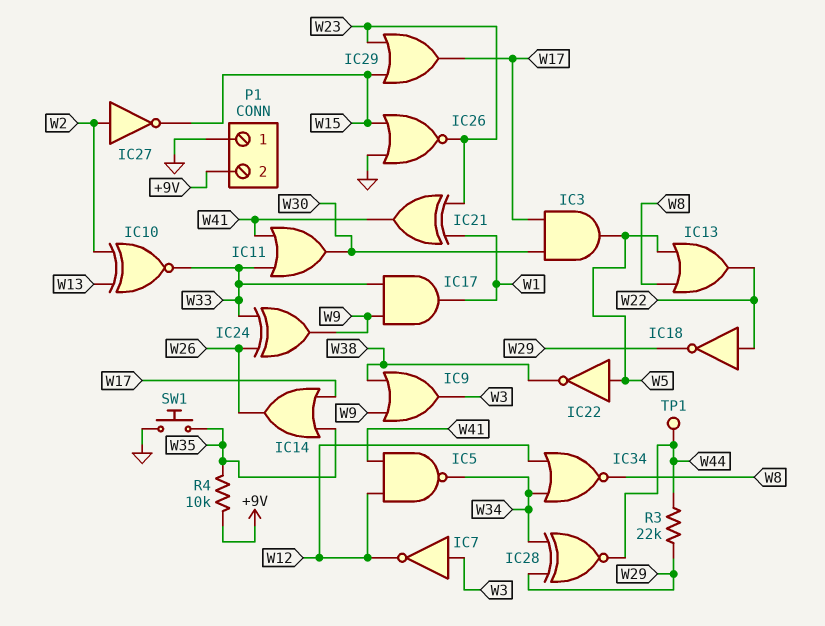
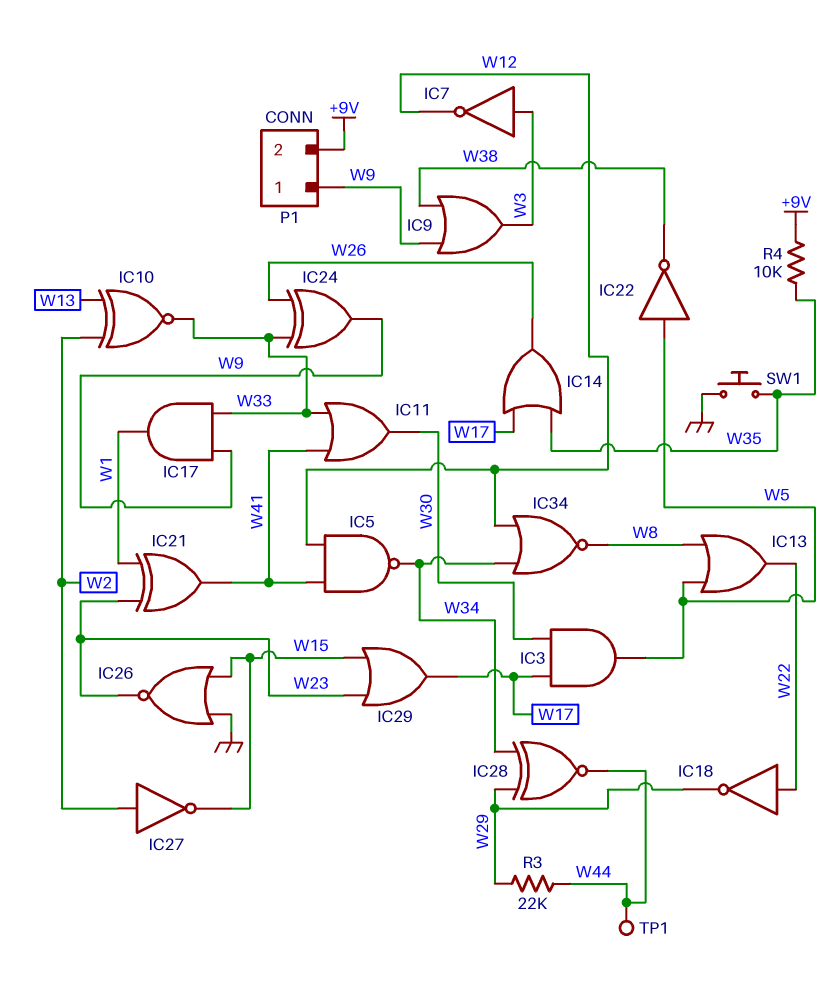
P1 pin 1: GND -> W9

